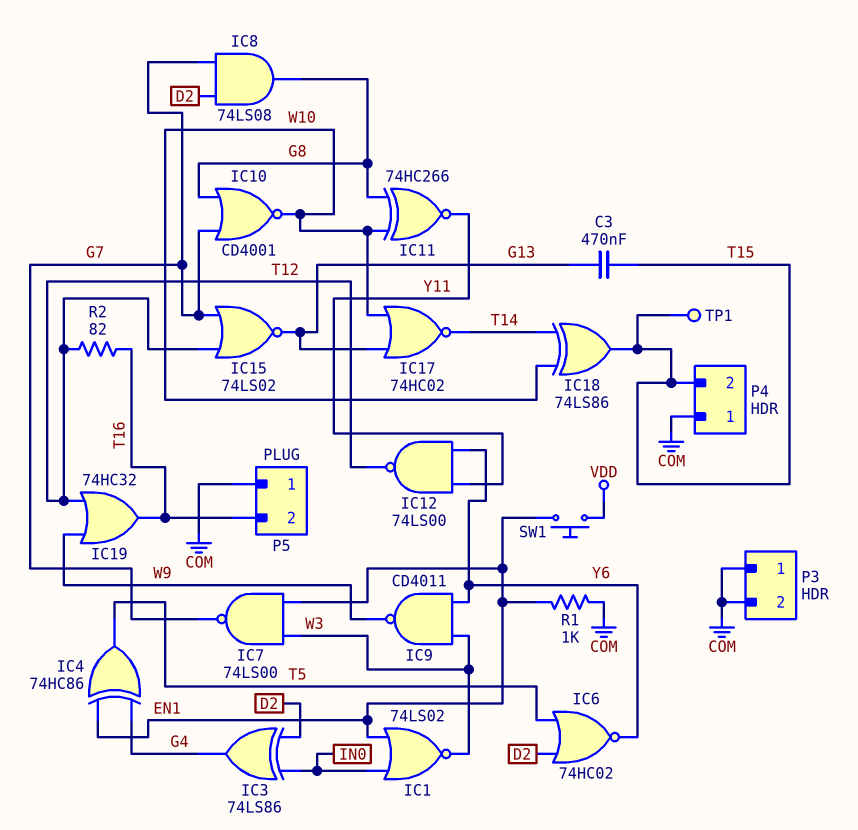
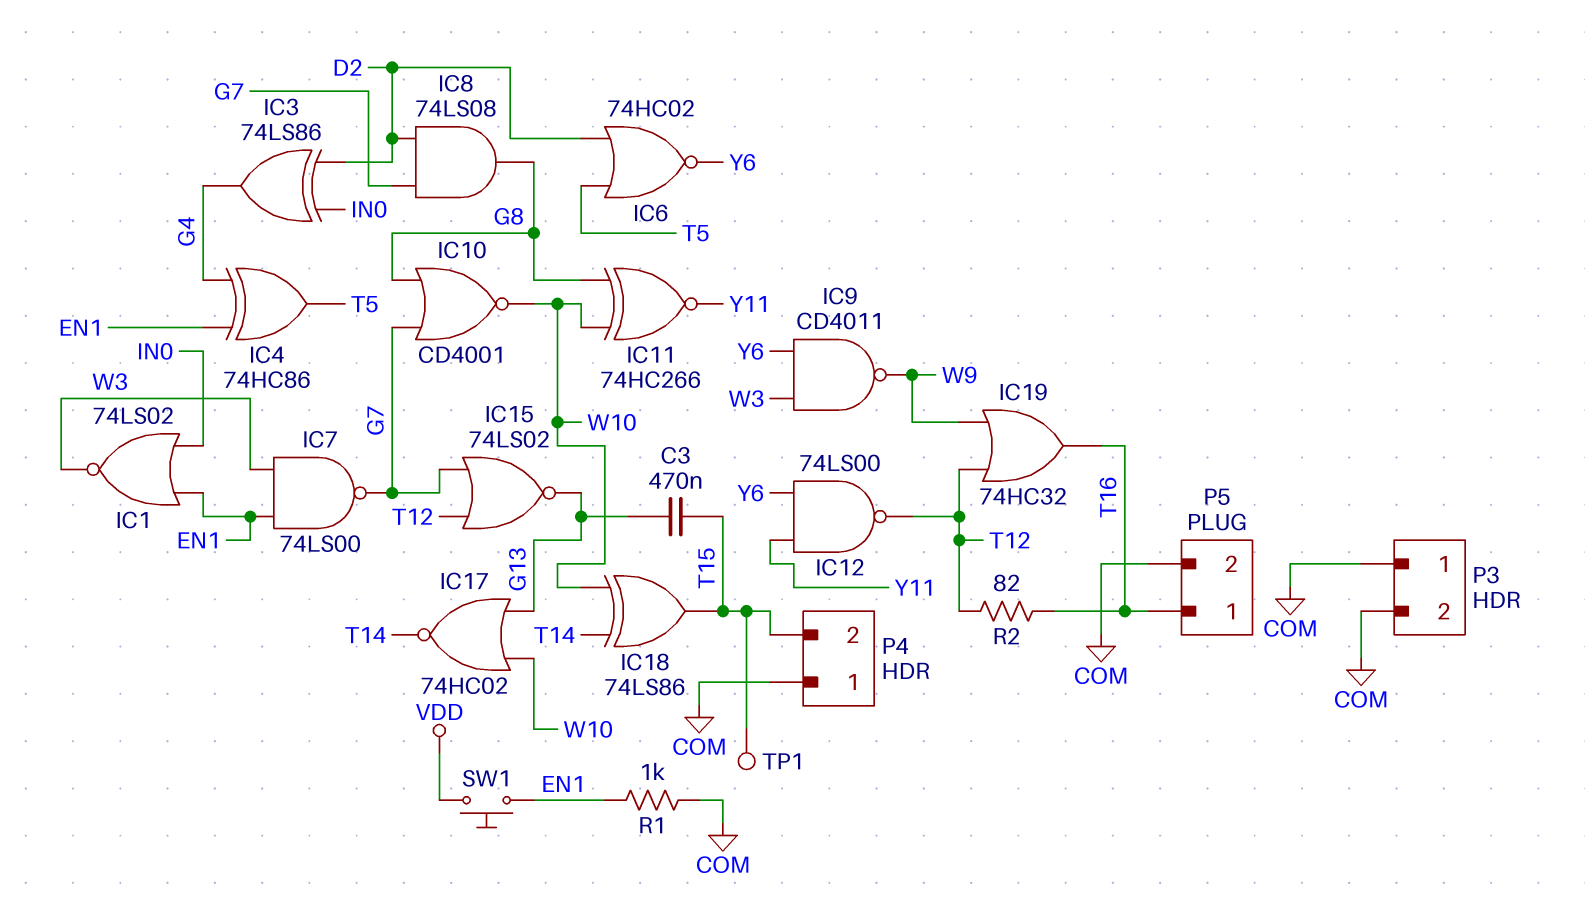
P5 pin 1: COM -> T16
P5 pin 2: T16 -> COM

